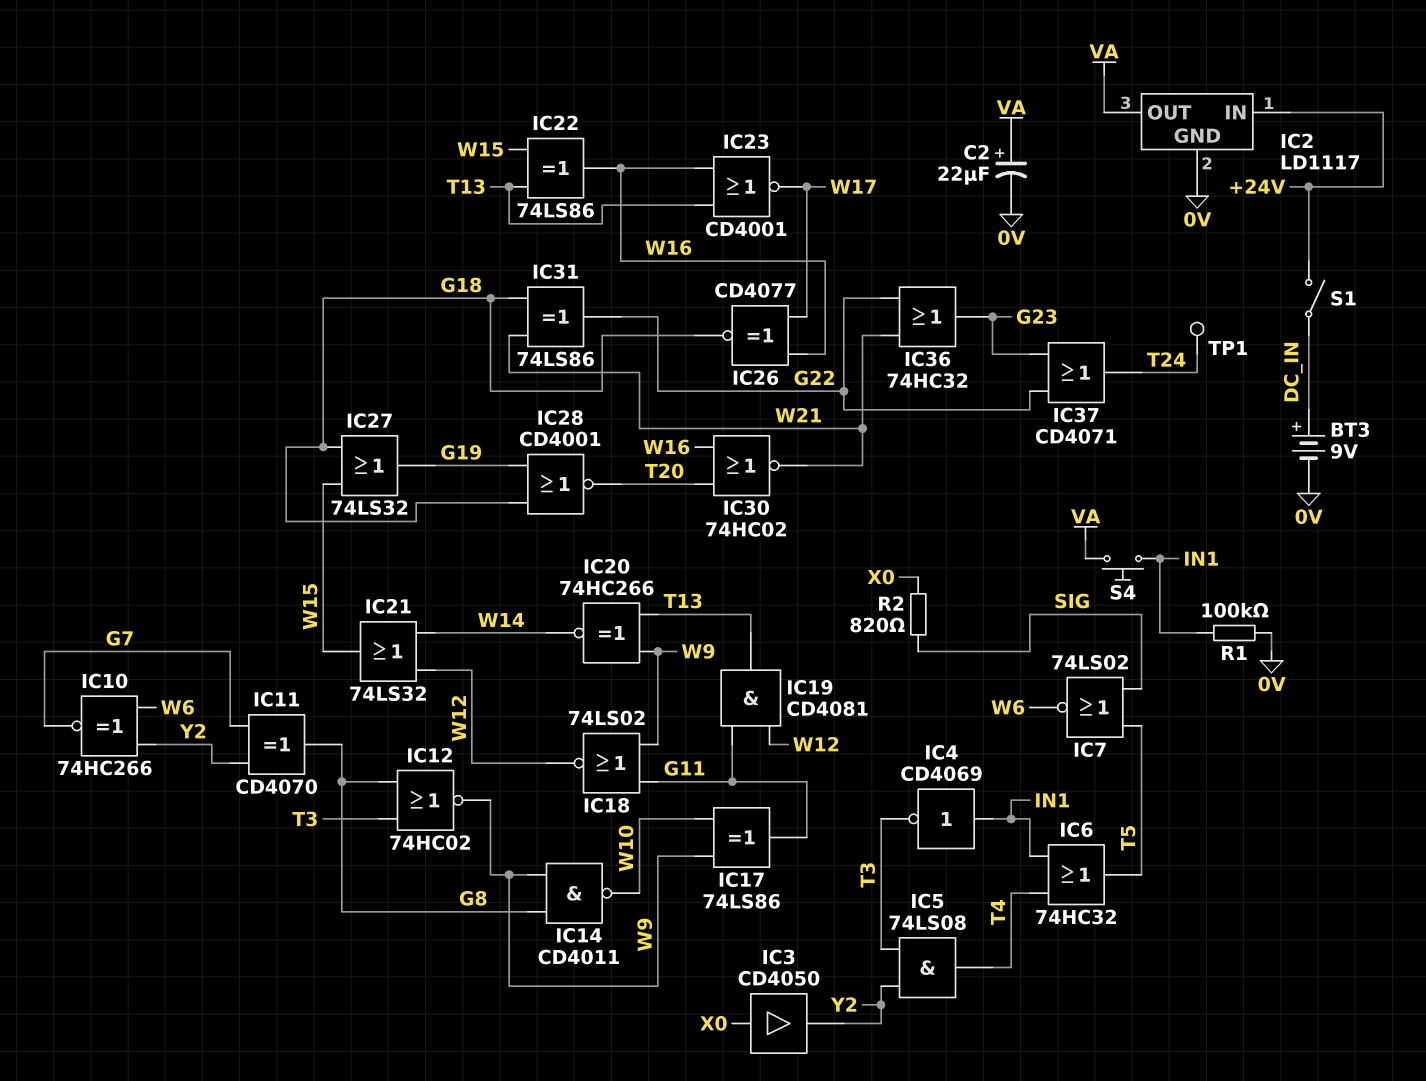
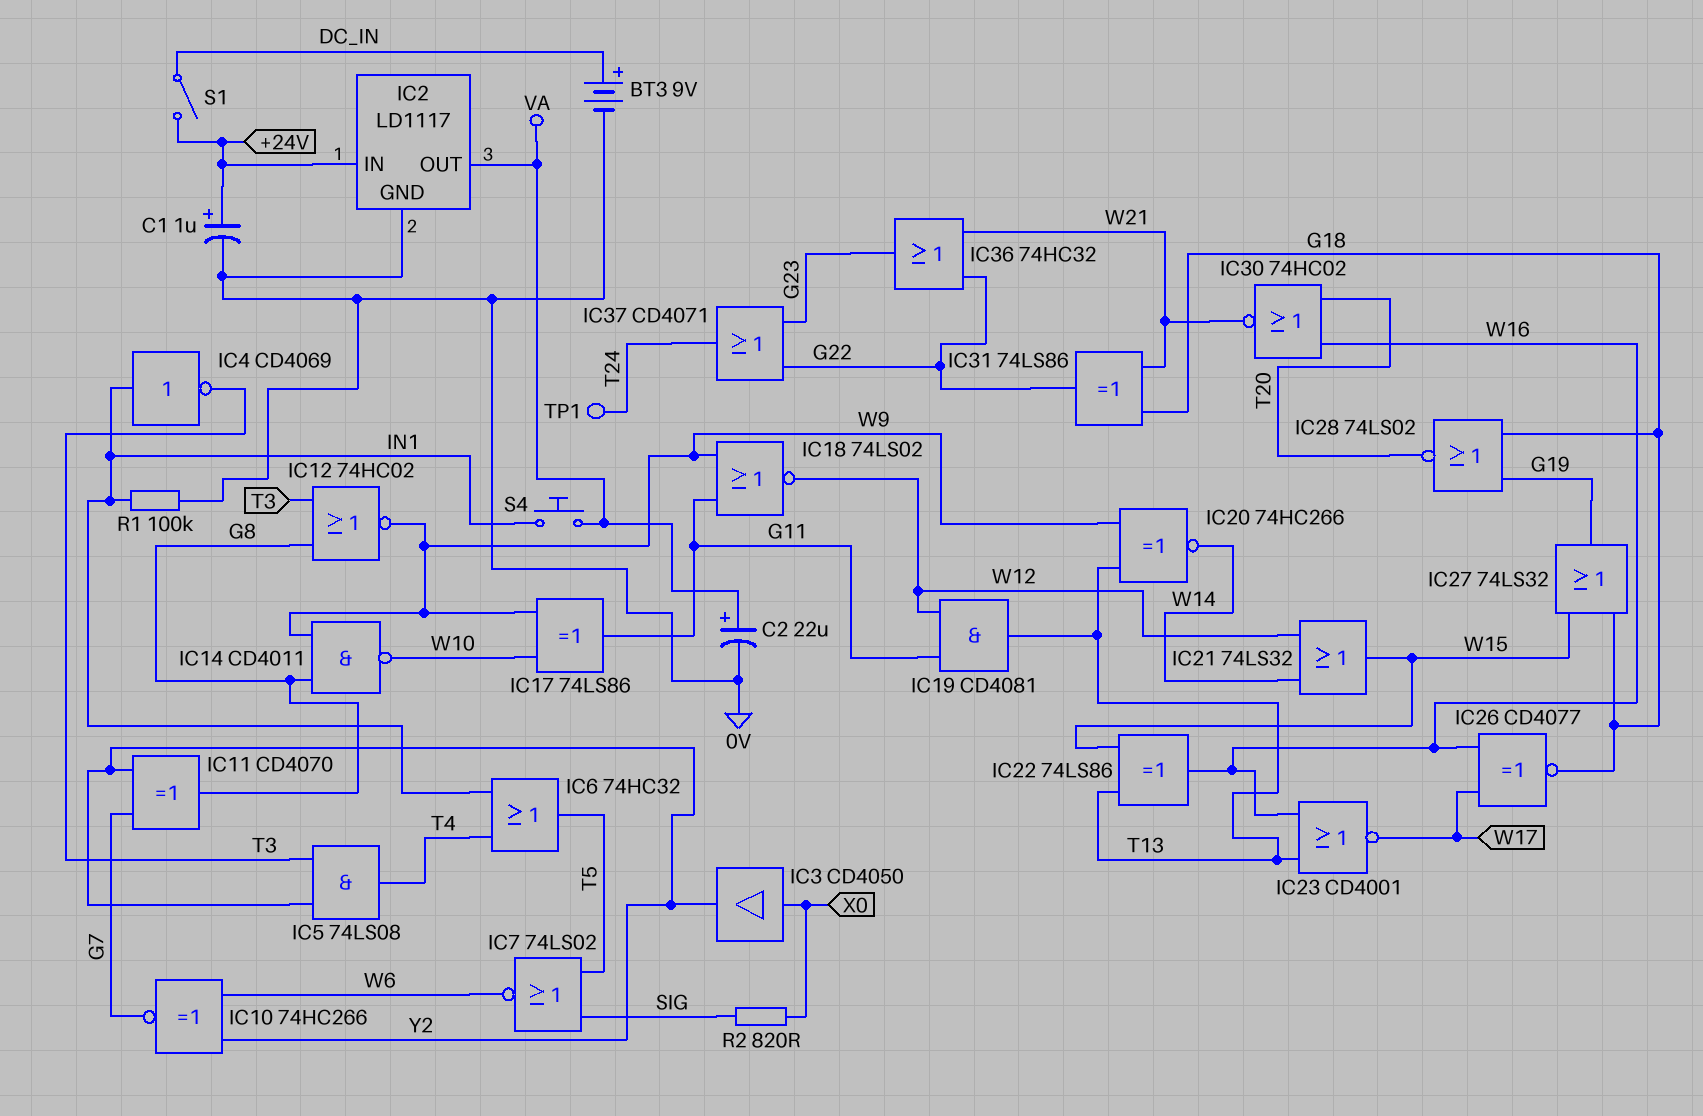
C1: none -> 1uF (plus +24V, minus 0V)
IC28: NOR CD4001 (in G18, in G19, out T20) -> NOR 74LS02 (in G18, in G19, out T20)

